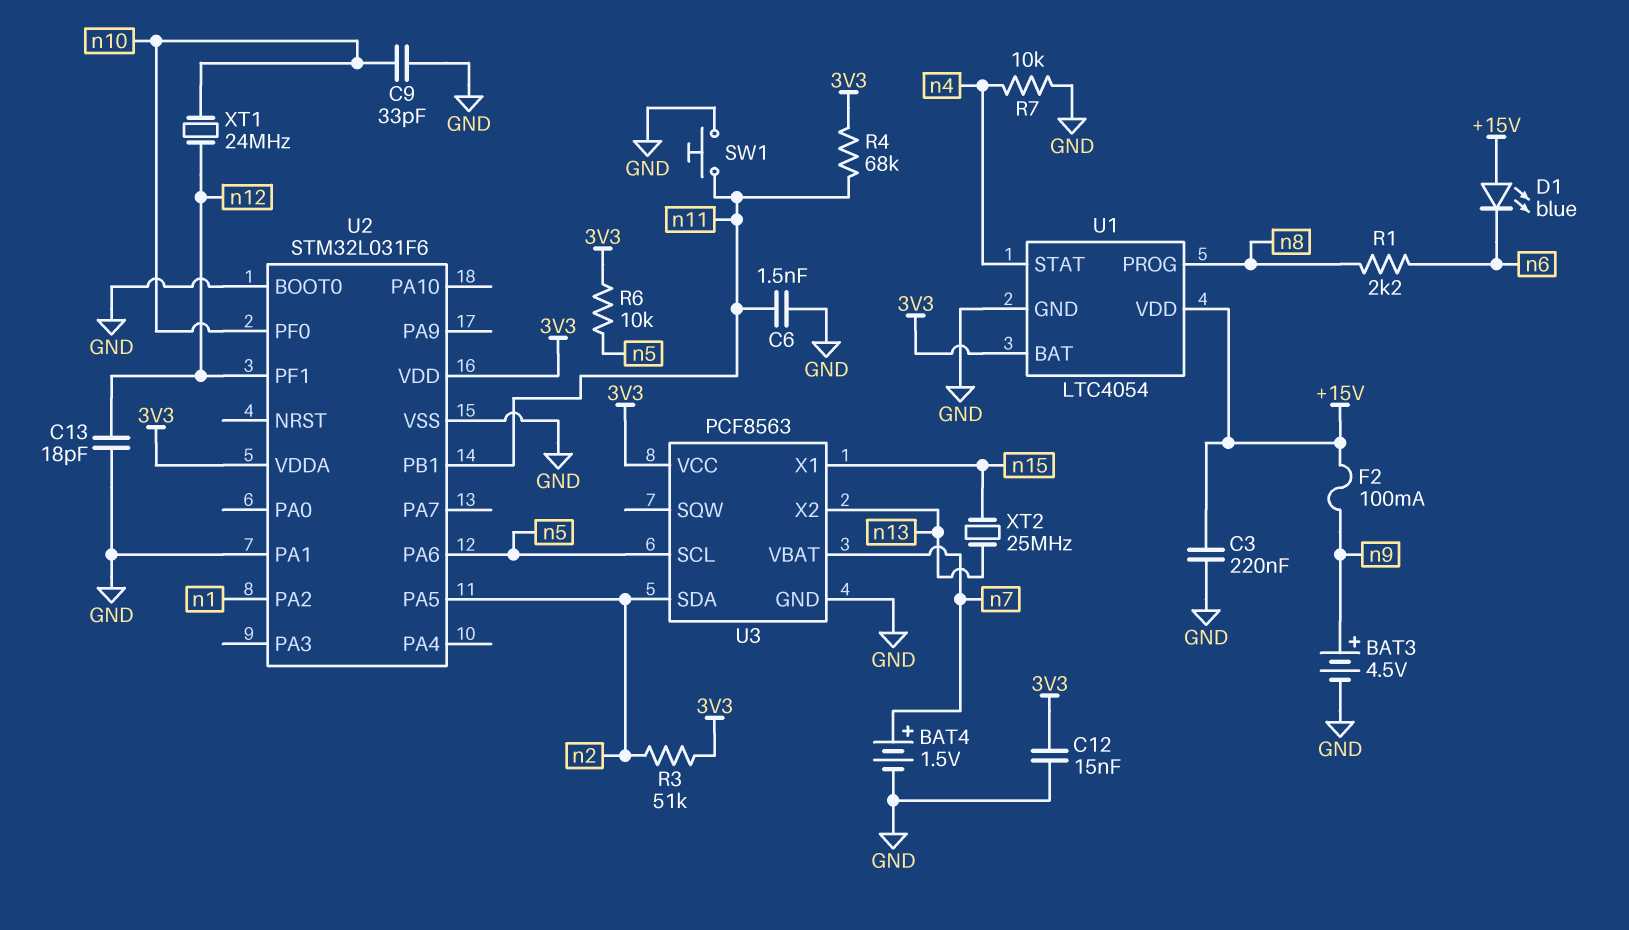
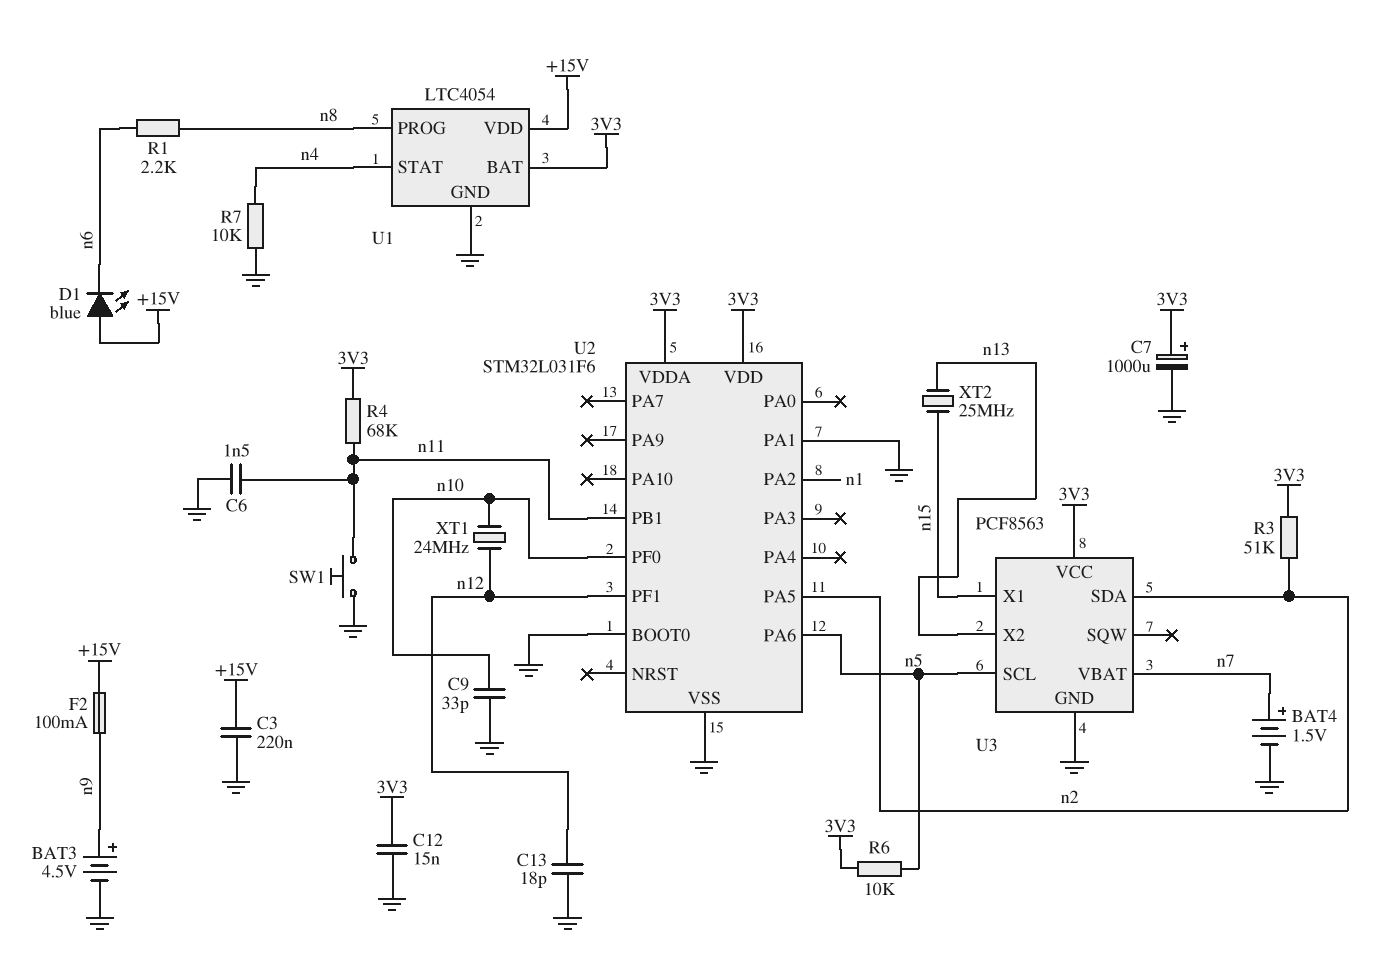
C7: none -> 1000uF (plus 3V3, minus GND)

